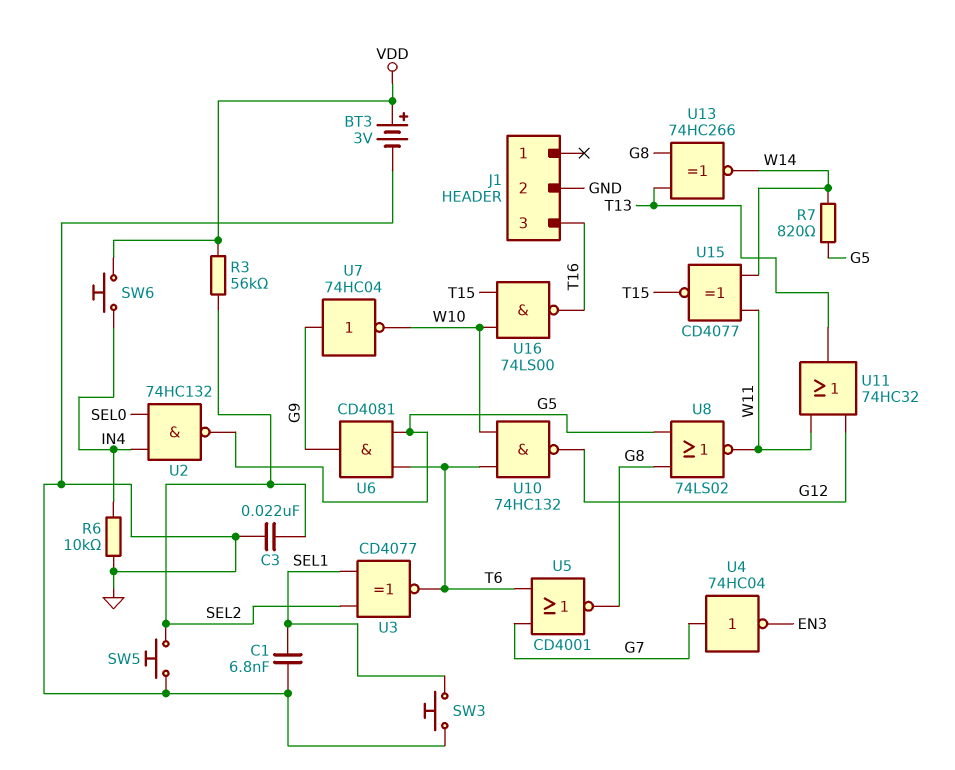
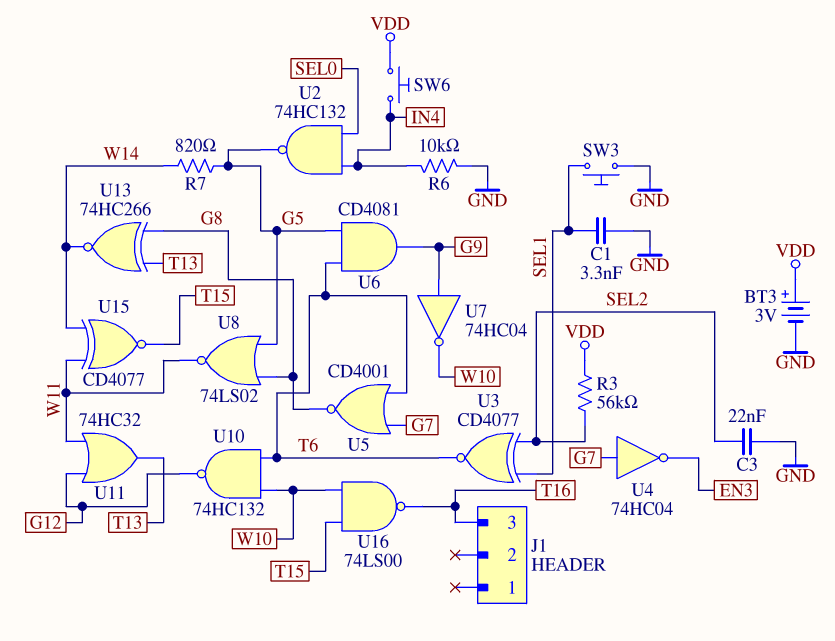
C1: 6.8nF (GND, SEL1) -> 3.3nF (GND, SEL1)
J1 pin 2: GND -> none
SW5: button (GND, SEL2) -> none

